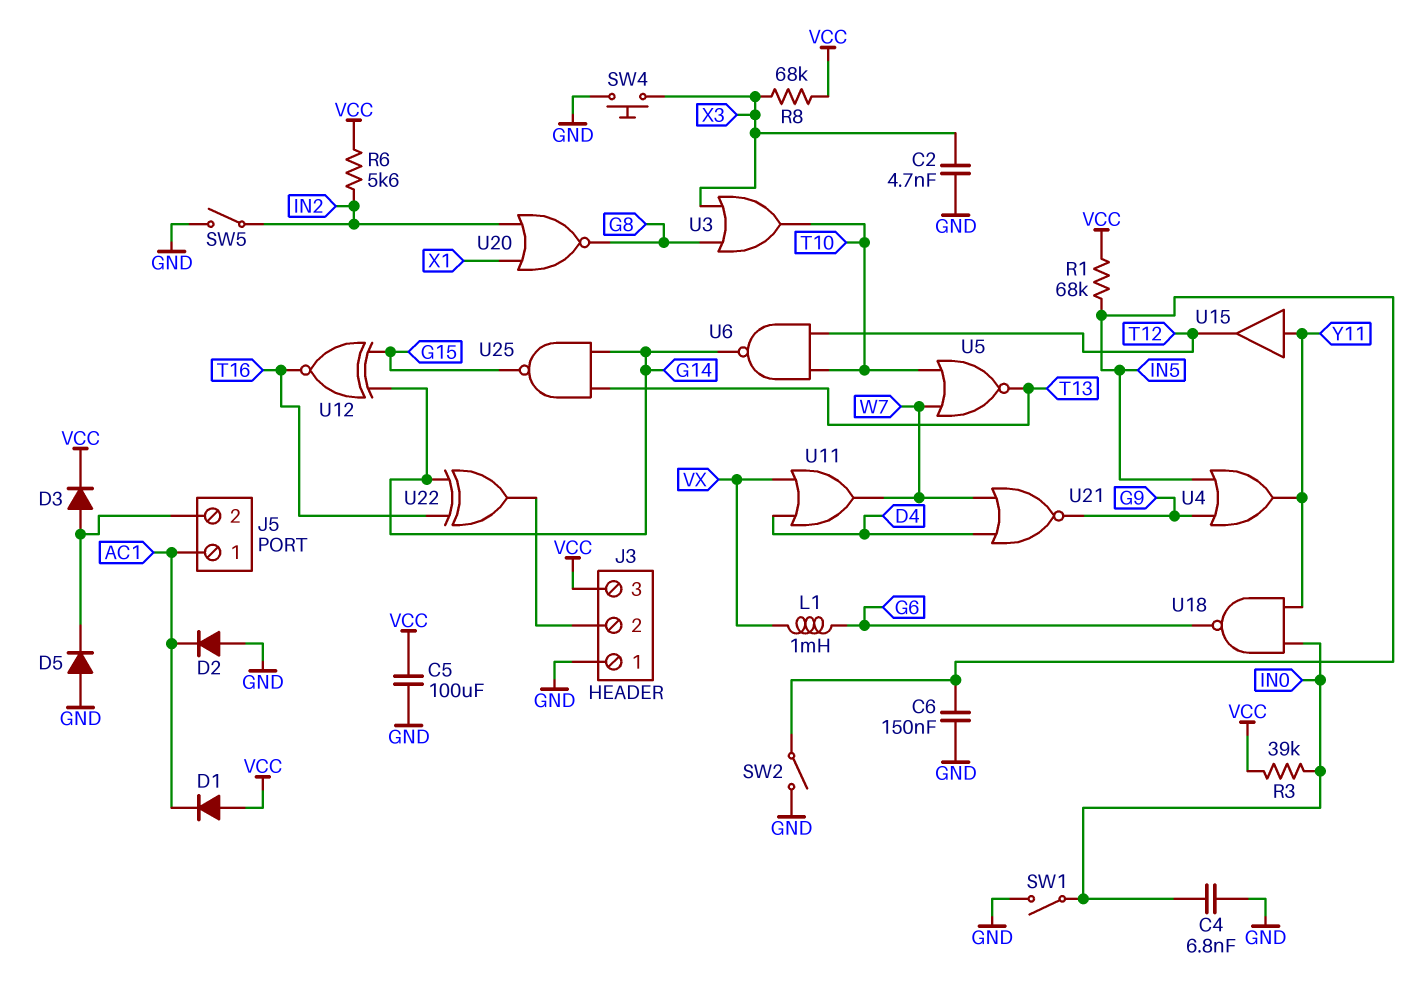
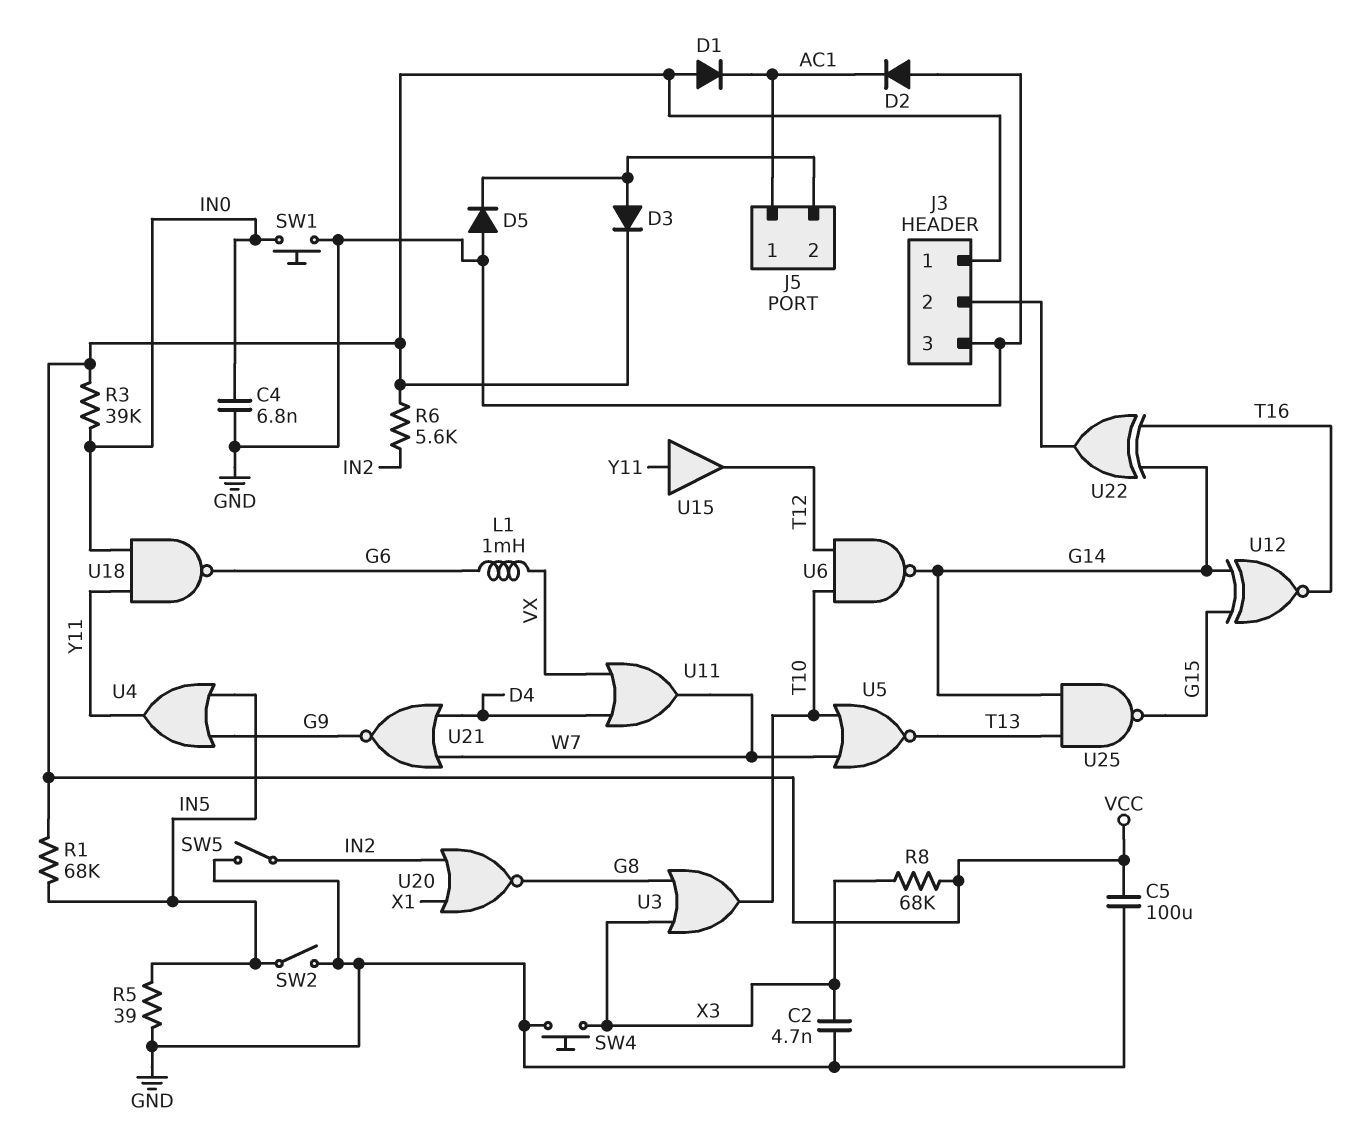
C6: 150nF (GND, IN5) -> none
J3 pin 1: GND -> VCC
J3 pin 3: VCC -> GND
R5: none -> 39 (GND, IN5)
SW1: switch (GND, IN0) -> button (GND, IN0)

